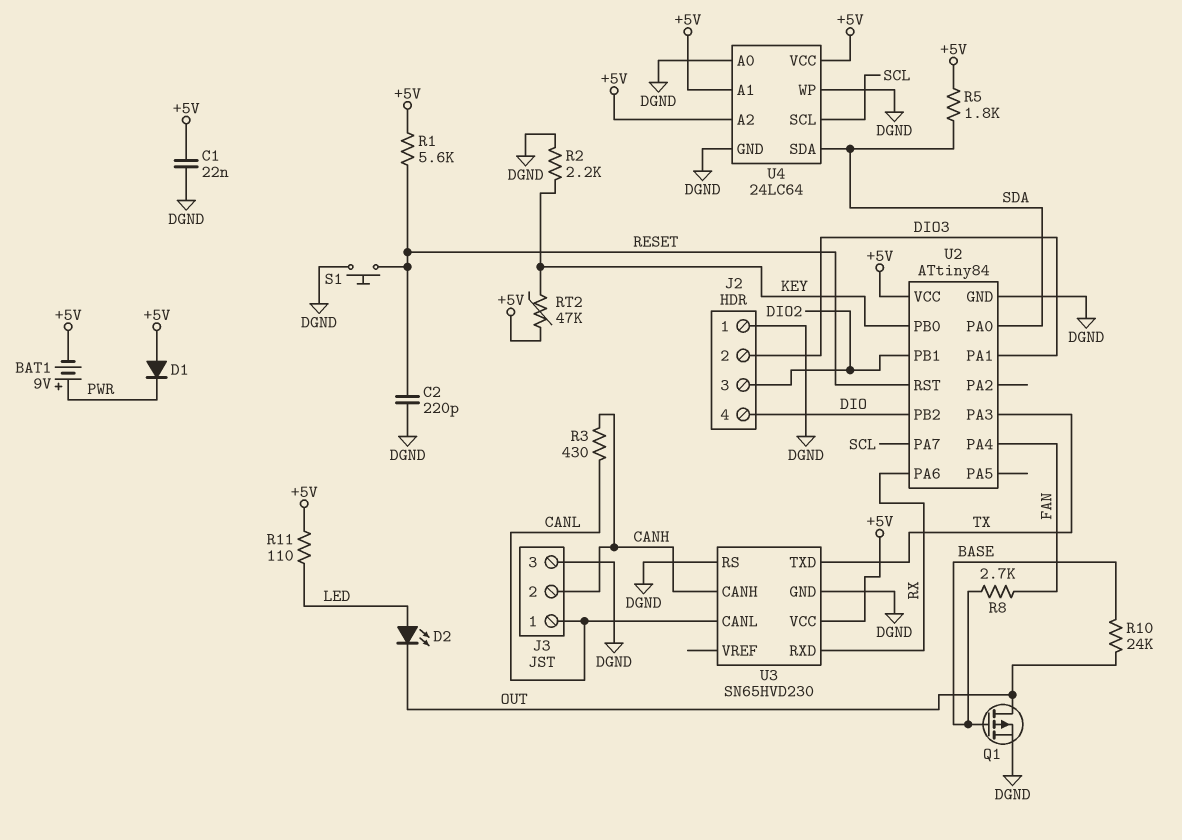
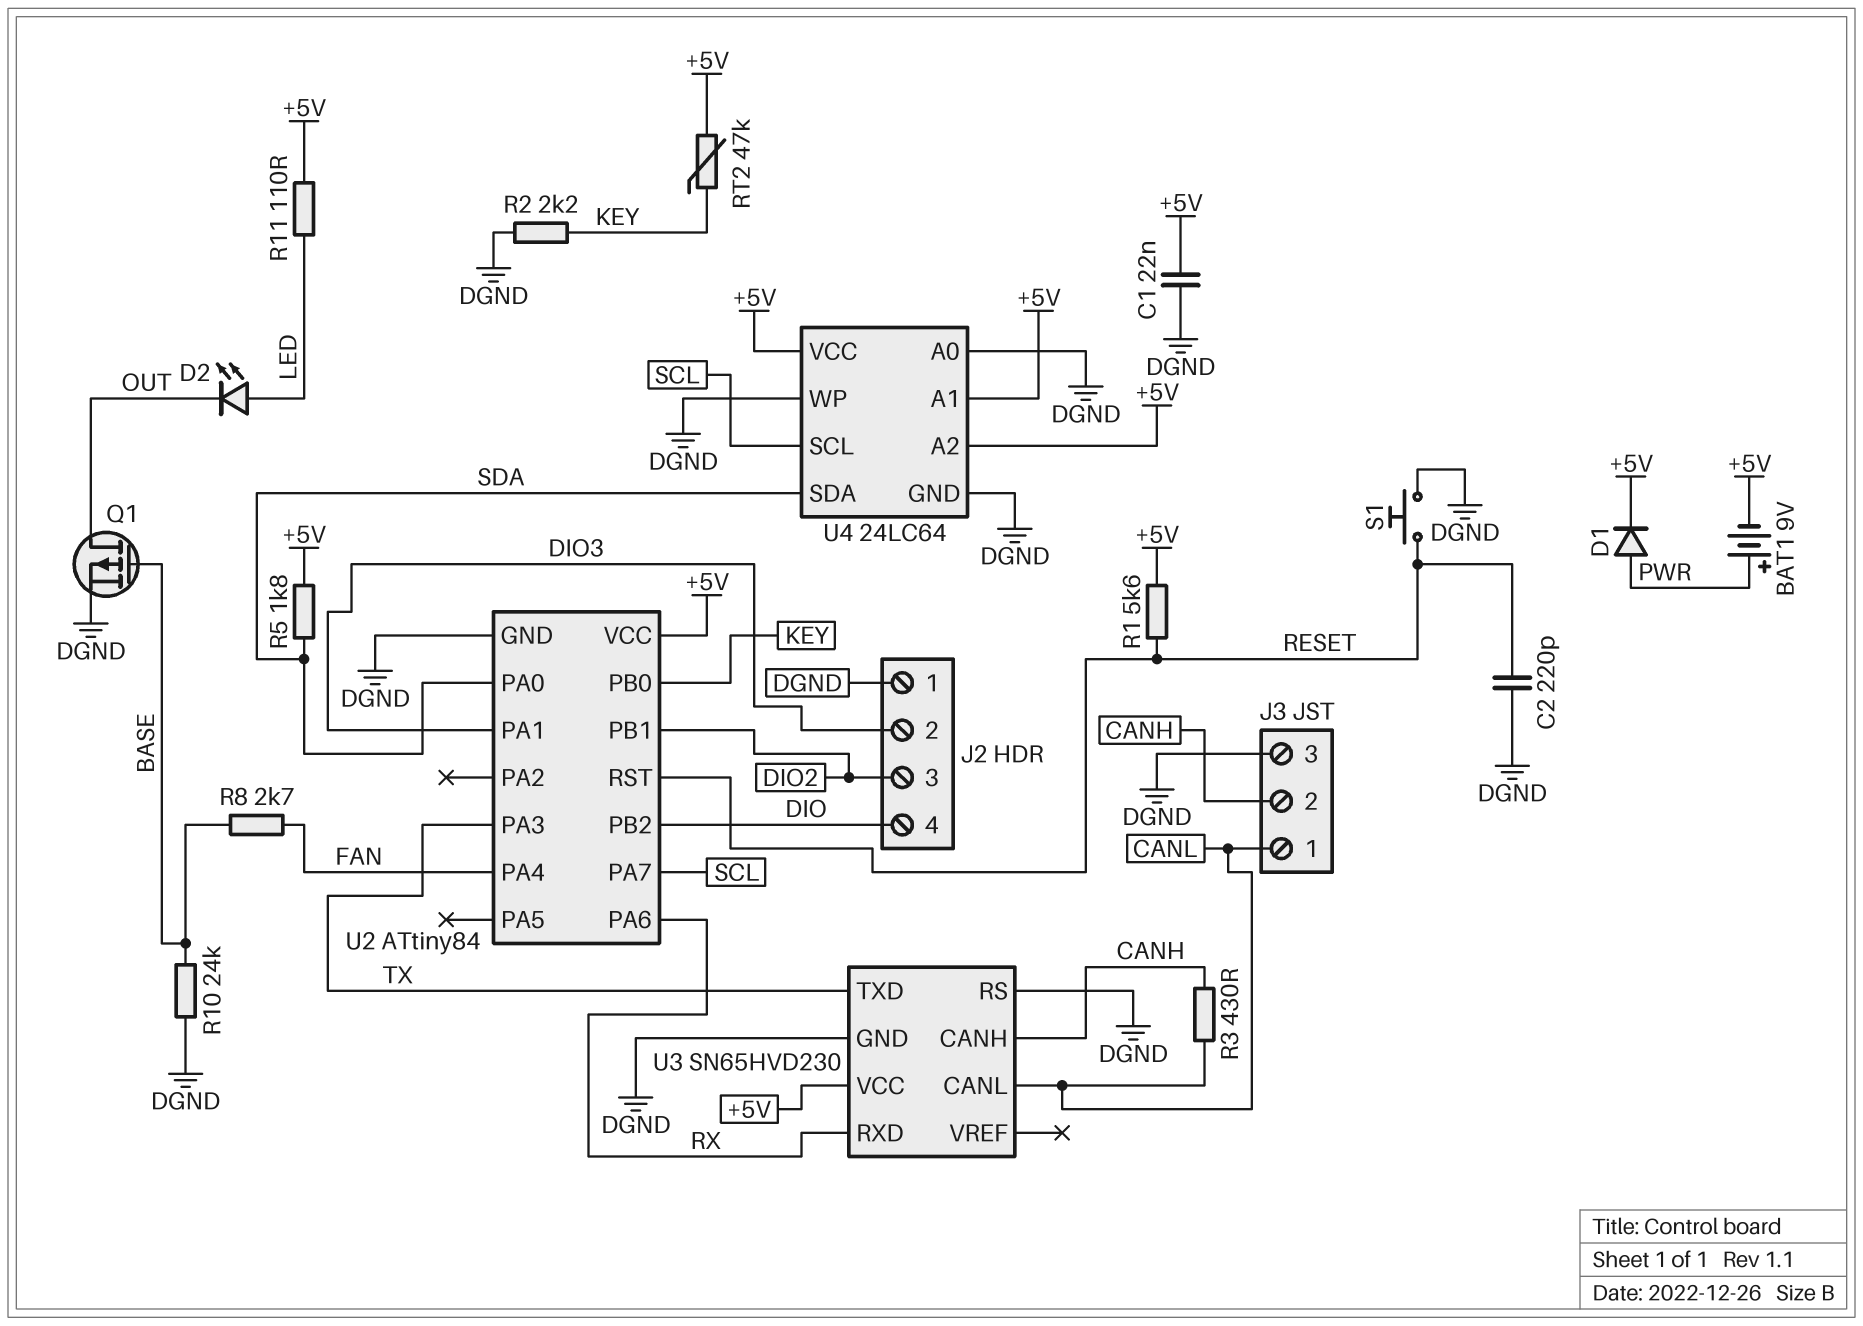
D1: diode (A +5V, K PWR) -> diode (A PWR, K +5V)
R10: 24k (BASE, OUT) -> 24k (BASE, DGND)

